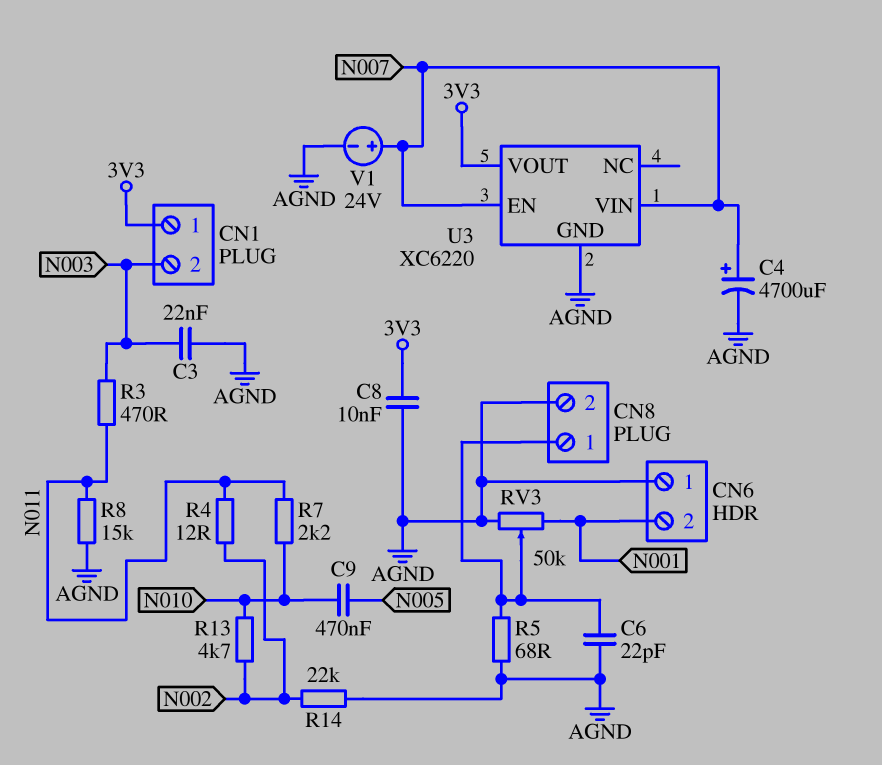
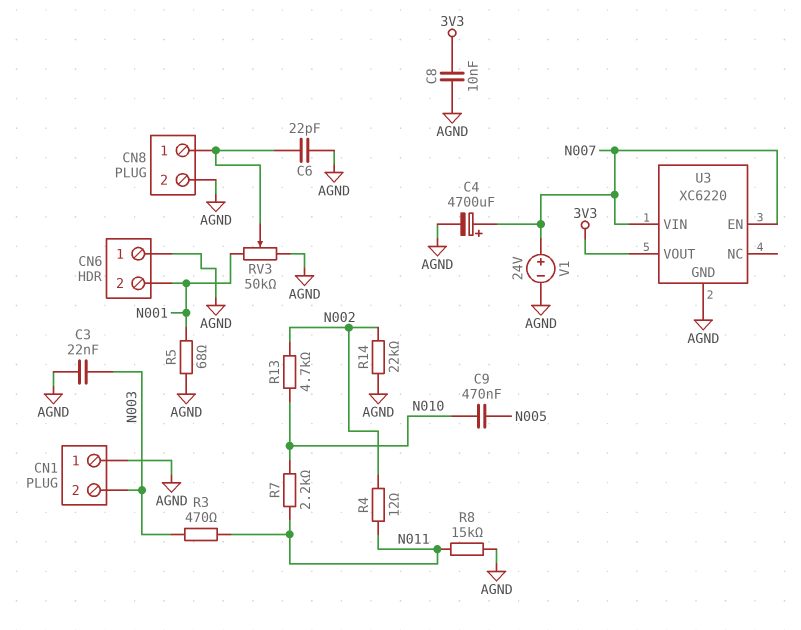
CN1 pin 1: 3V3 -> AGND
R5: 68 (AGND, CN8/1) -> 68 (AGND, N001)

